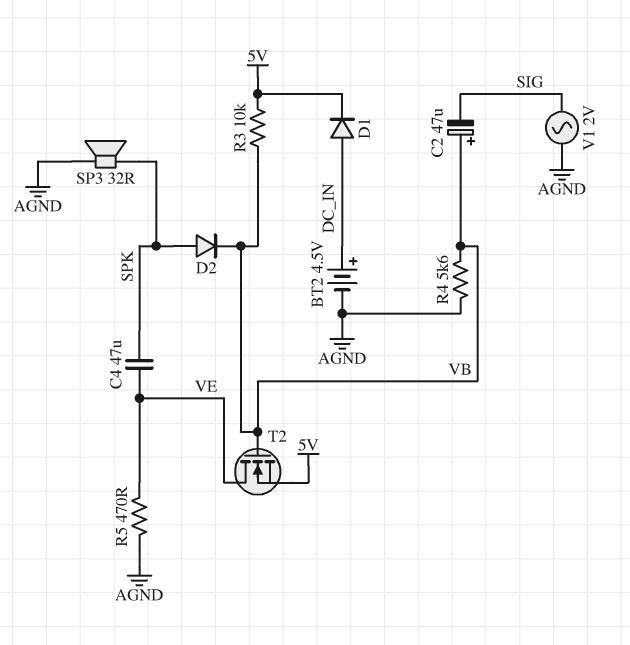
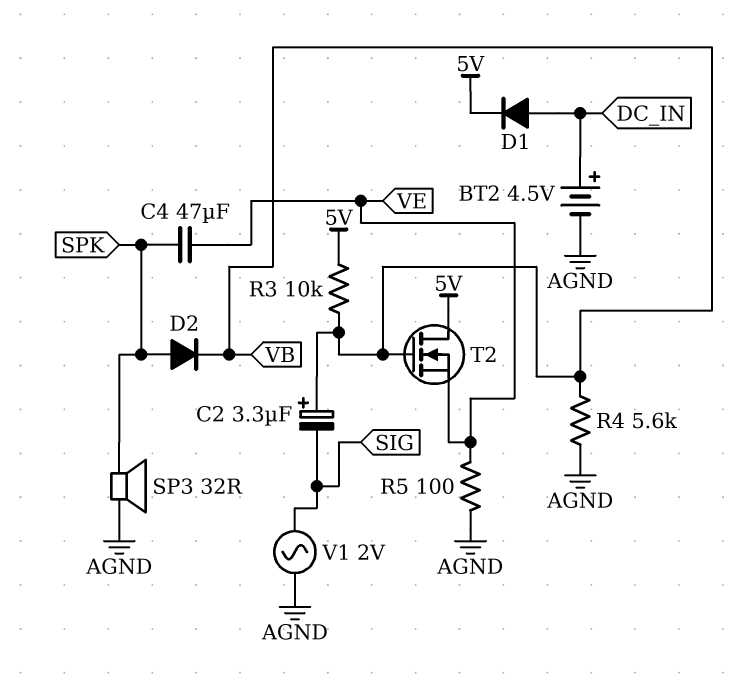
C2: 47uF (plus VB, minus SIG) -> 3.3uF (plus VB, minus SIG)
R5: 470 (AGND, VE) -> 100 (AGND, VE)
T2: NMOS (G VB, D VE, S 5V) -> NMOS (G VB, D 5V, S VE)

